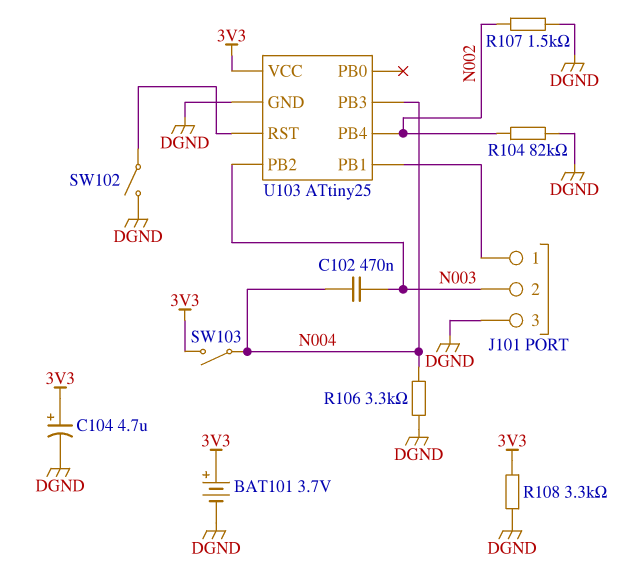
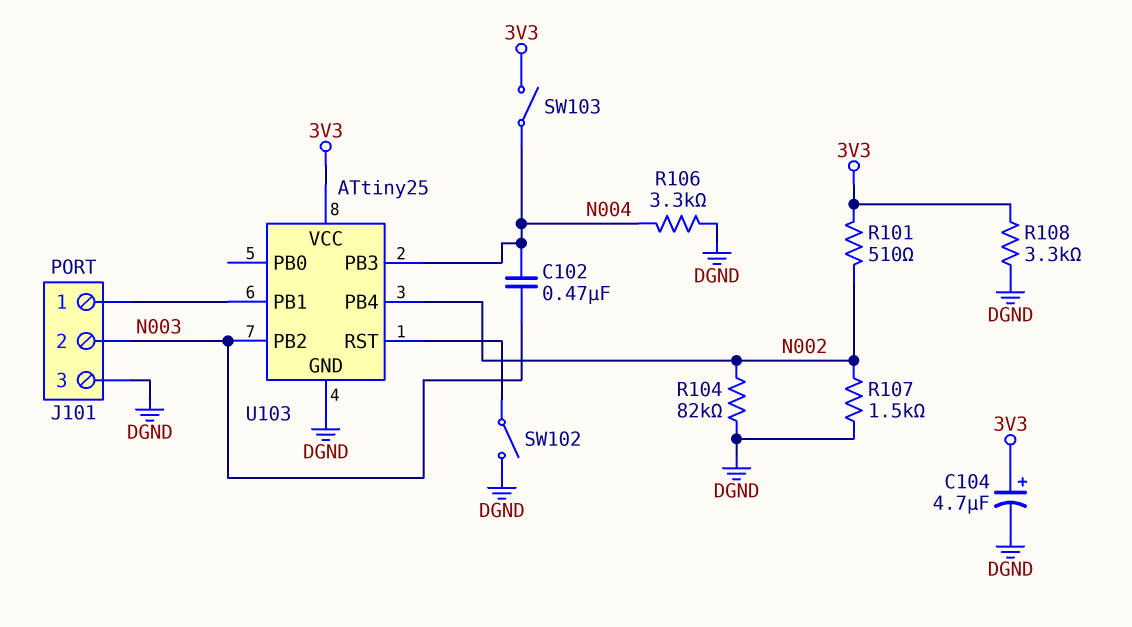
BAT101: 3.7V (plus 3V3, minus DGND) -> none
R101: none -> 510 (3V3, N002)

